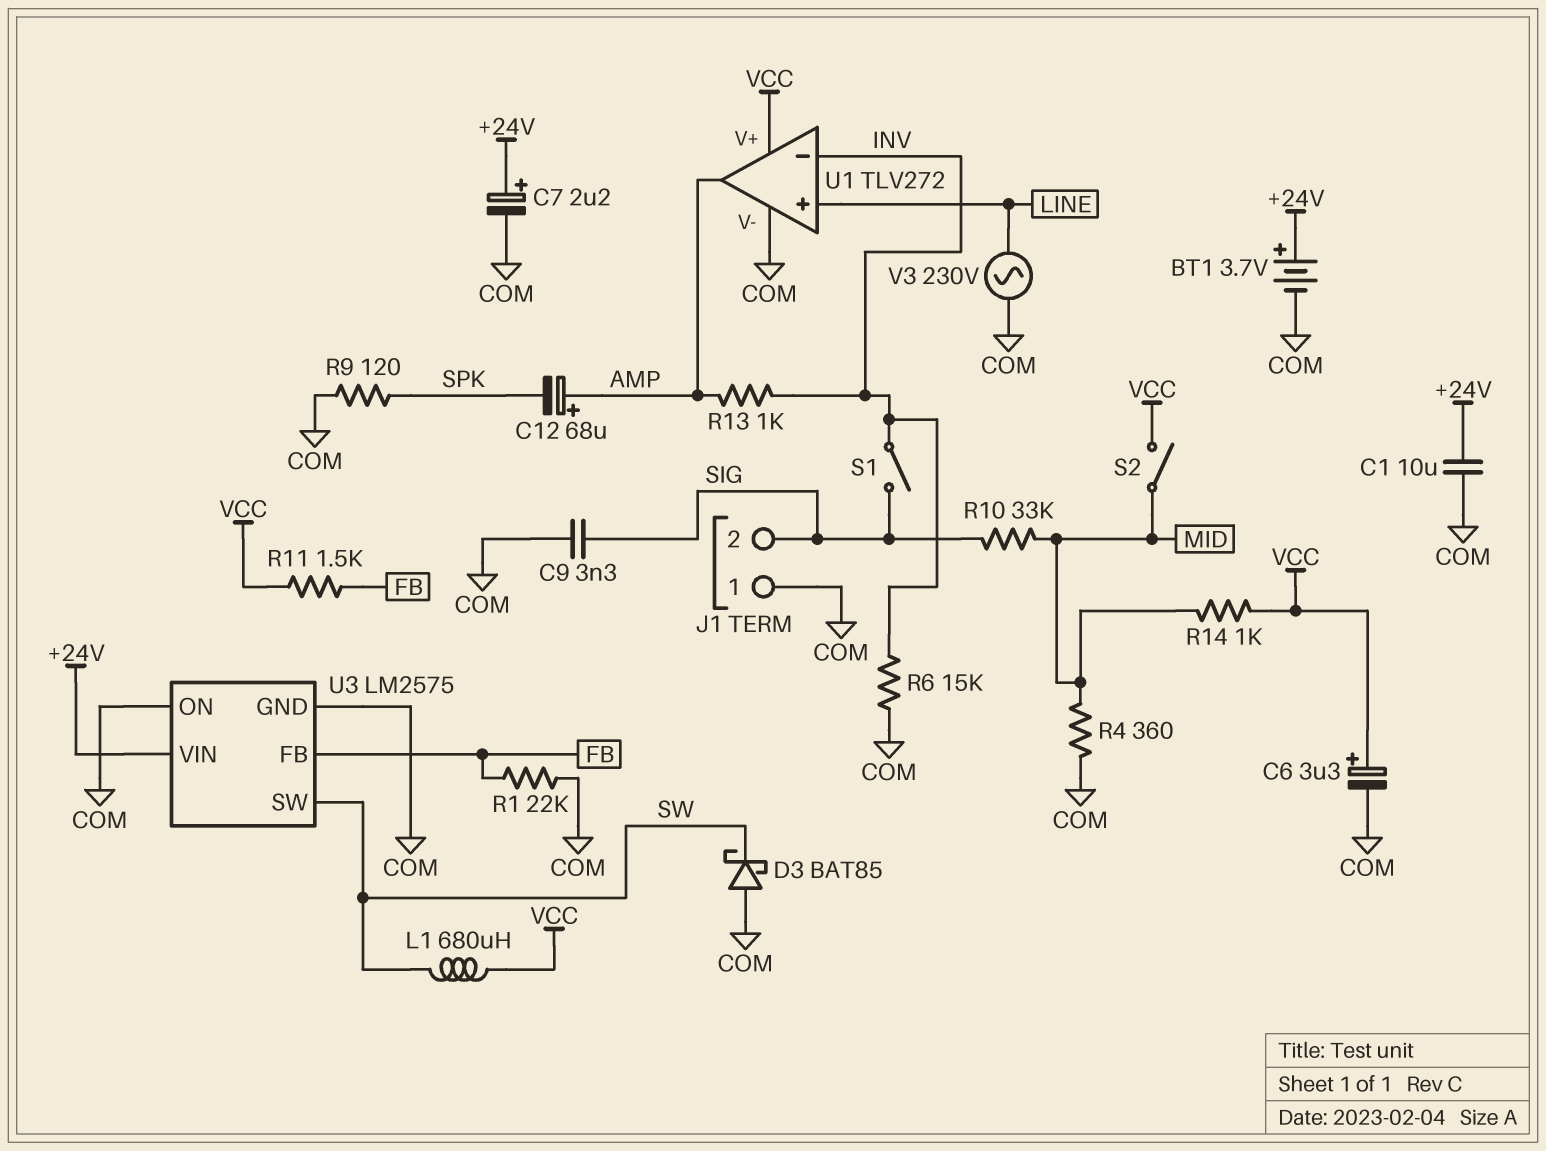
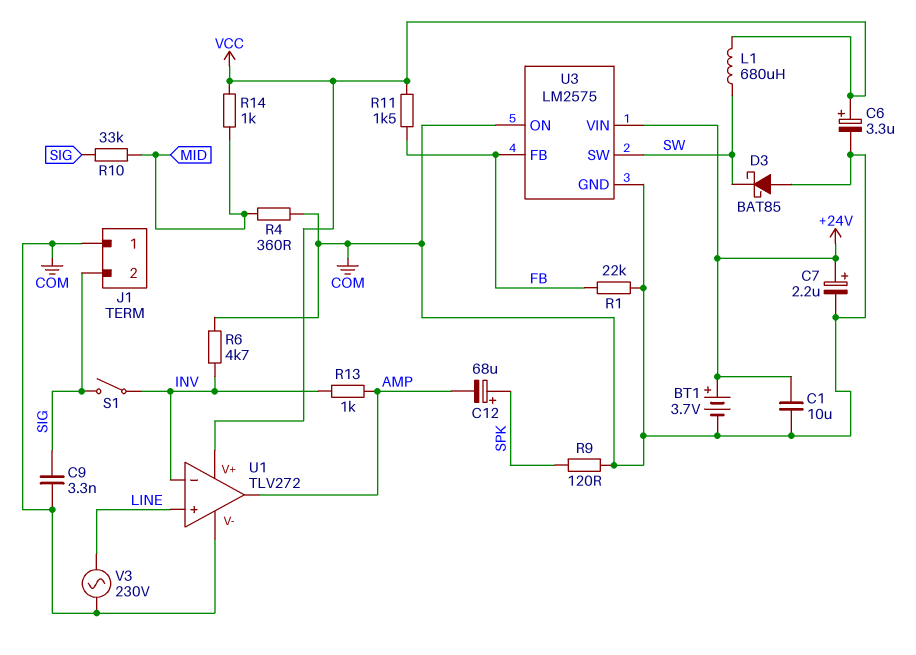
C12: 68uF (plus AMP, minus SPK) -> 68uF (plus SPK, minus AMP)
R6: 15k (COM, INV) -> 4.7k (COM, INV)
S2: switch (MID, VCC) -> none

